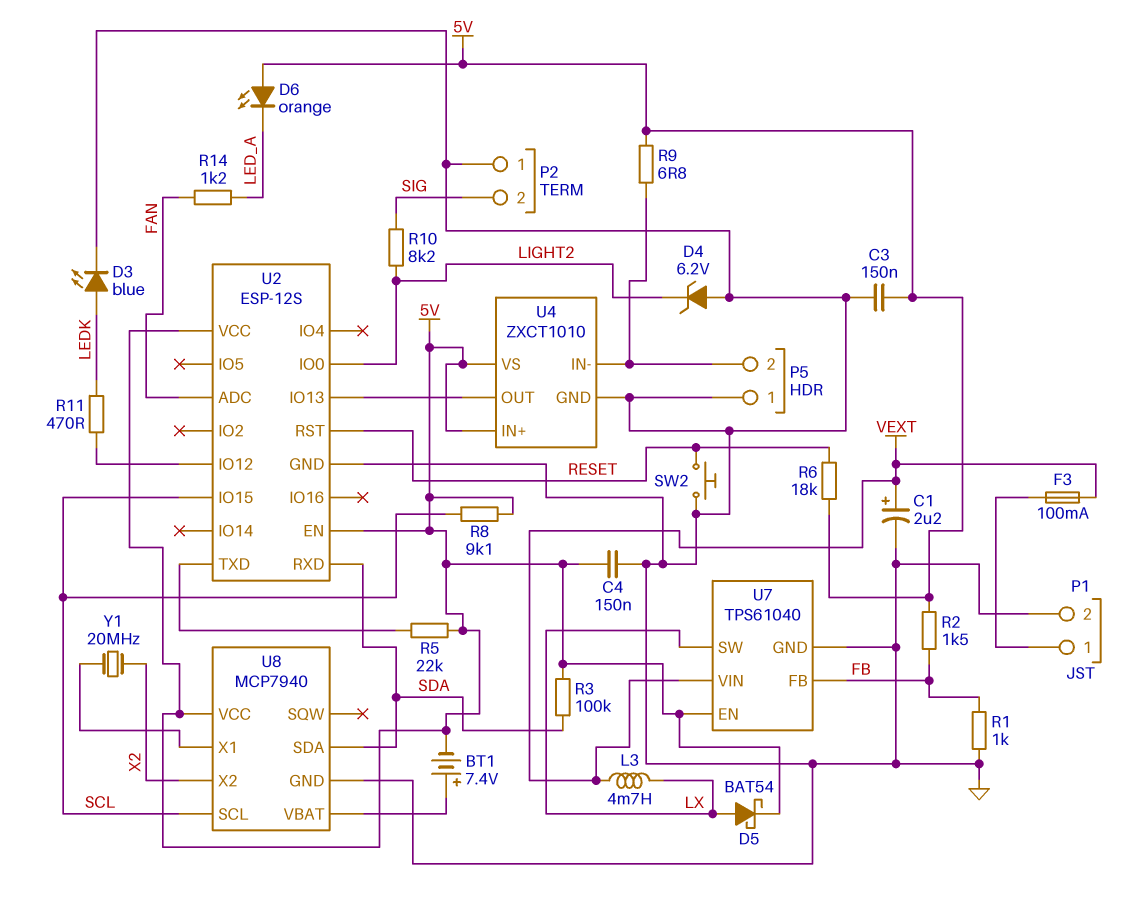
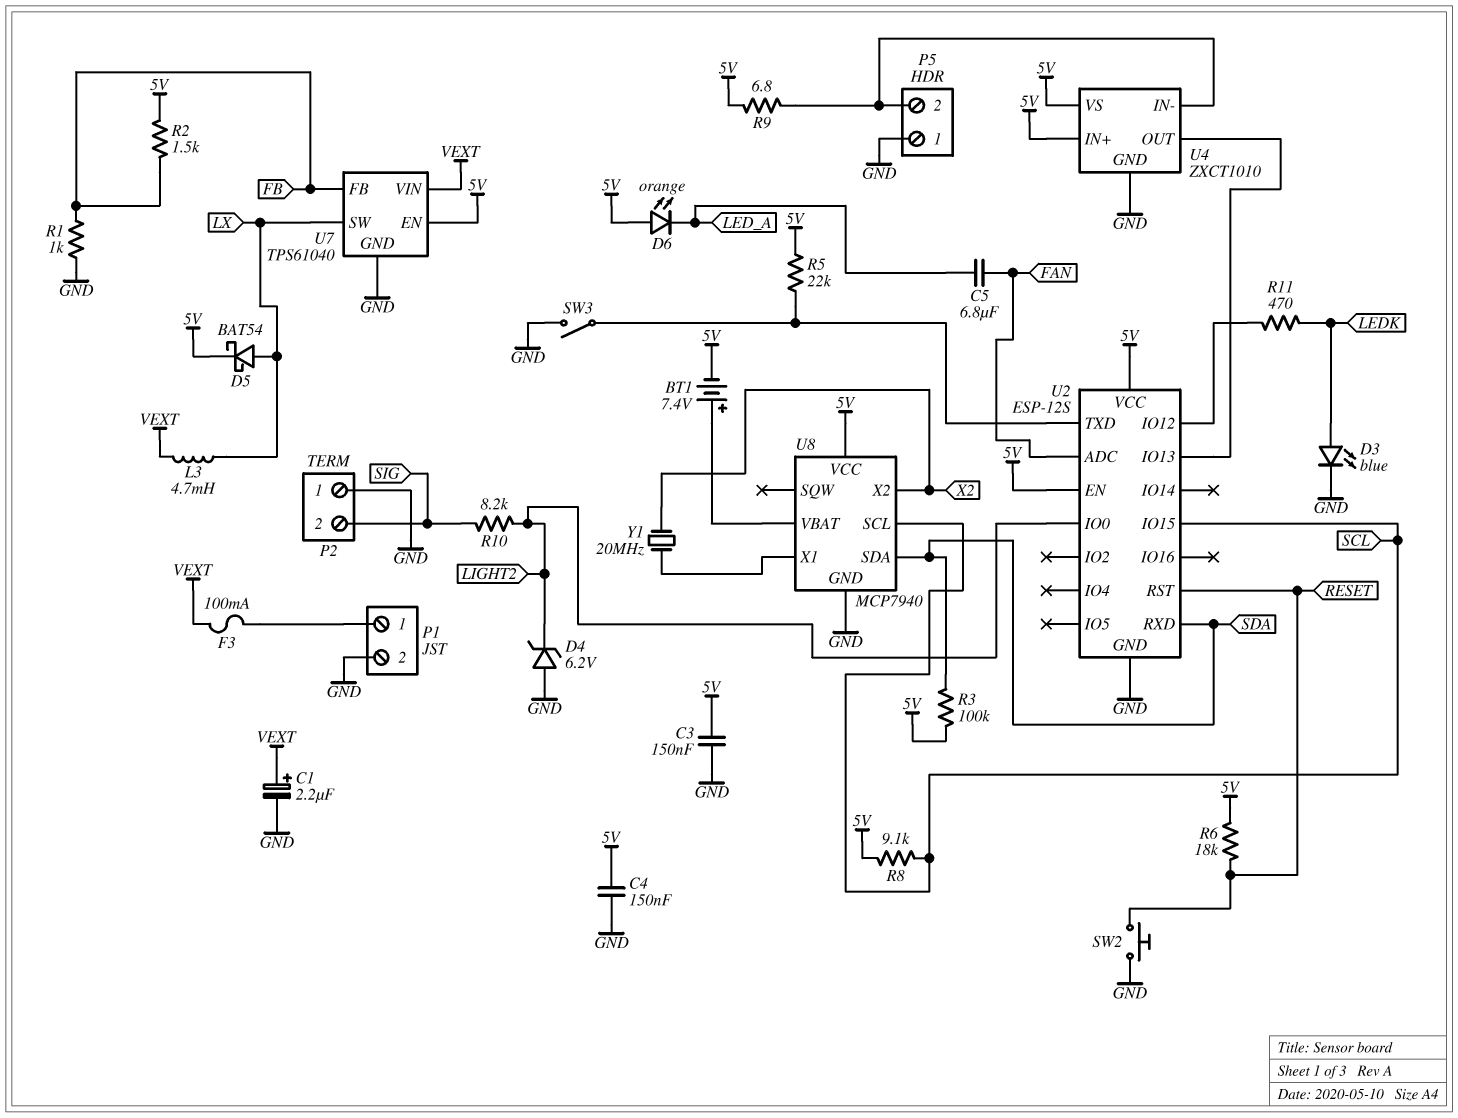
C5: none -> 6.8uF (FAN, LED_A)
R14: 1.2k (FAN, LED_A) -> none
SW3: none -> switch (GND, U2/TXD)

